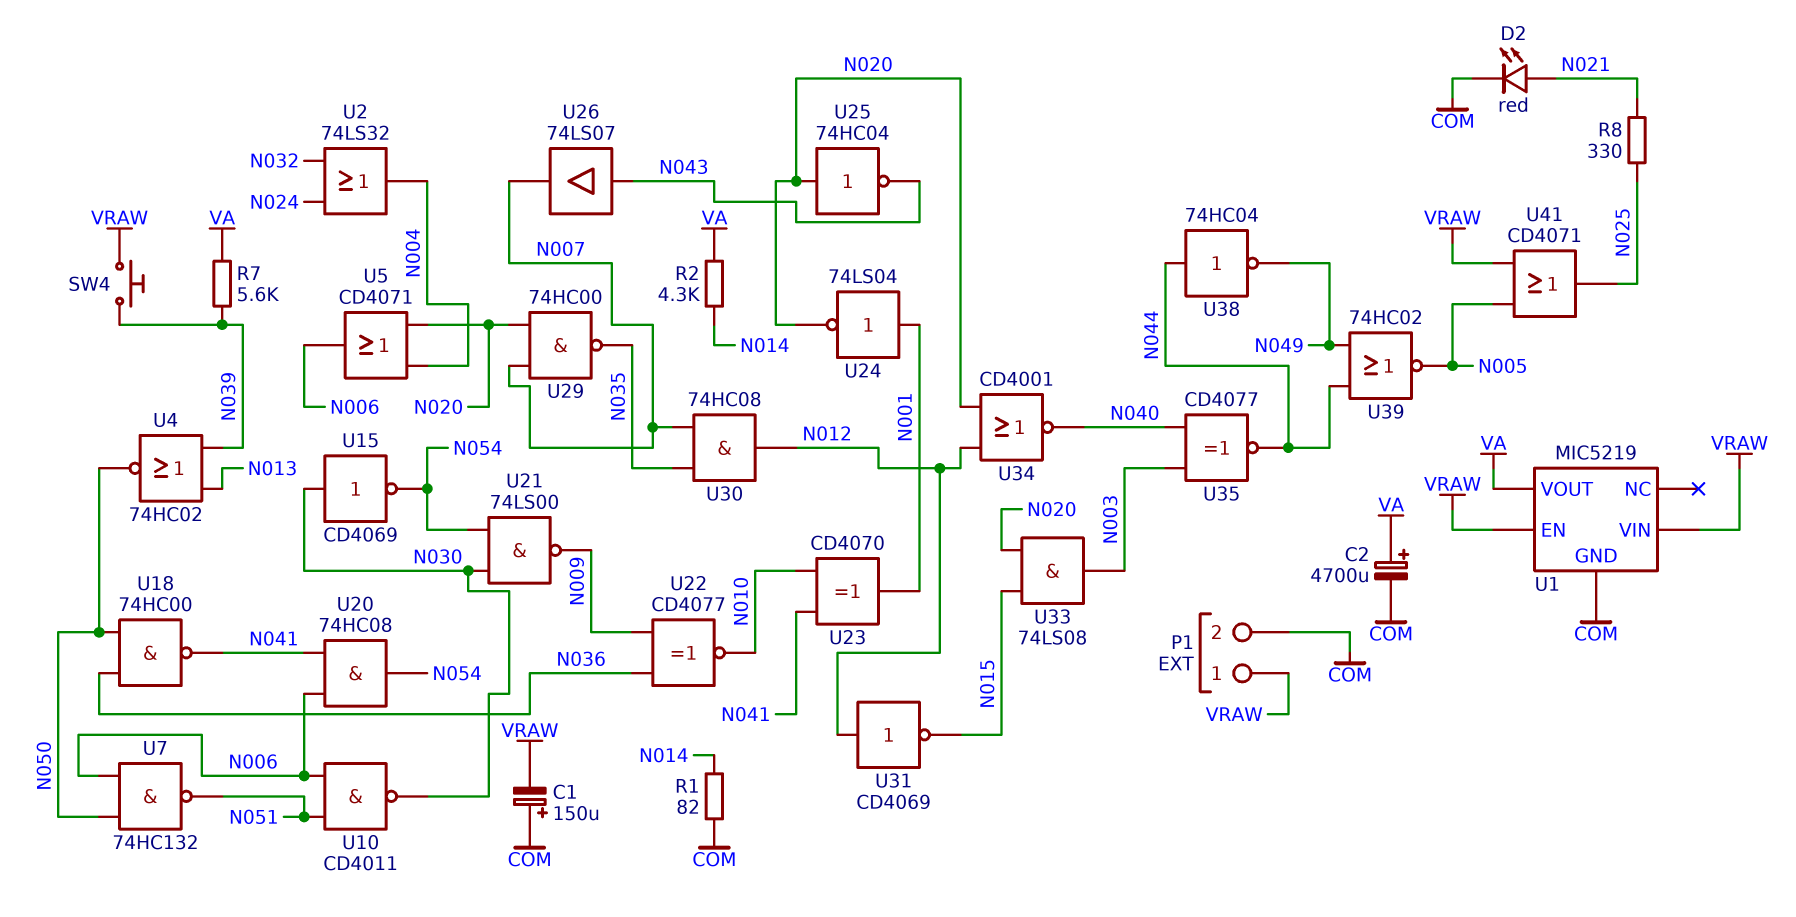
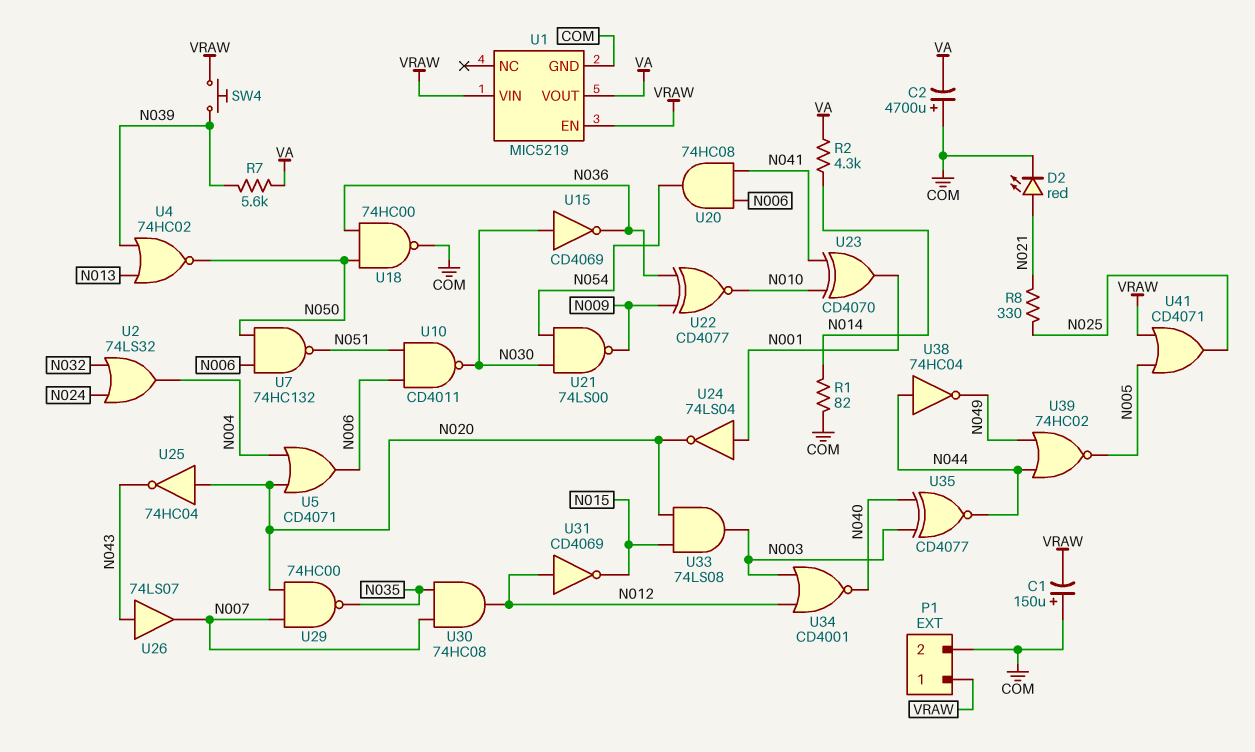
C2: 4700uF (plus VA, minus COM) -> 4700uF (plus COM, minus VA)
U15: NOT CD4069 (in N030, out N054) -> NOT CD4069 (in N030, out N036)
U18: NAND 74HC00 (in N036, in N050, out N041) -> NAND 74HC00 (in N036, in N050, out COM)
U34: NOR CD4001 (in N012, in N020, out N040) -> NOR CD4001 (in N003, in N012, out N040)

